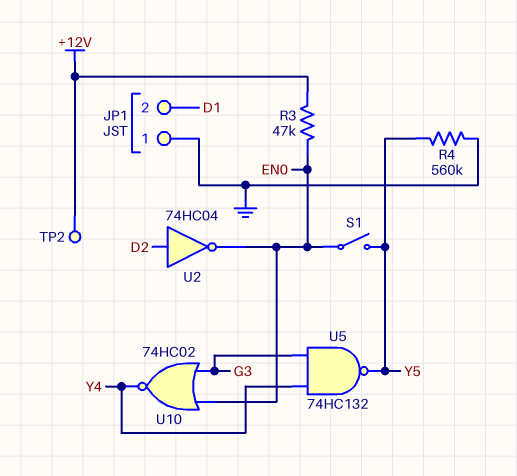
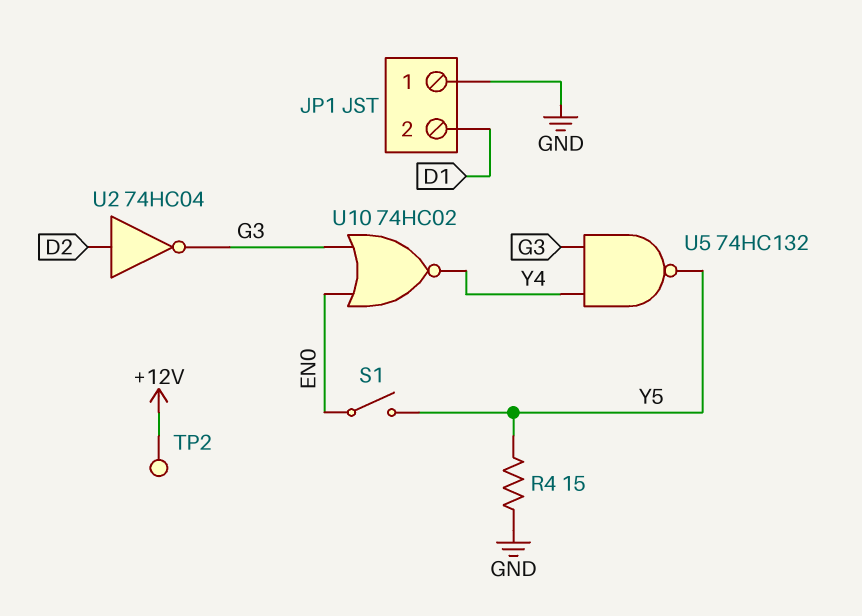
R3: 47k (+12V, EN0) -> none
R4: 560k (GND, Y5) -> 15 (GND, Y5)
U2: NOT 74HC04 (in D2, out EN0) -> NOT 74HC04 (in D2, out G3)

